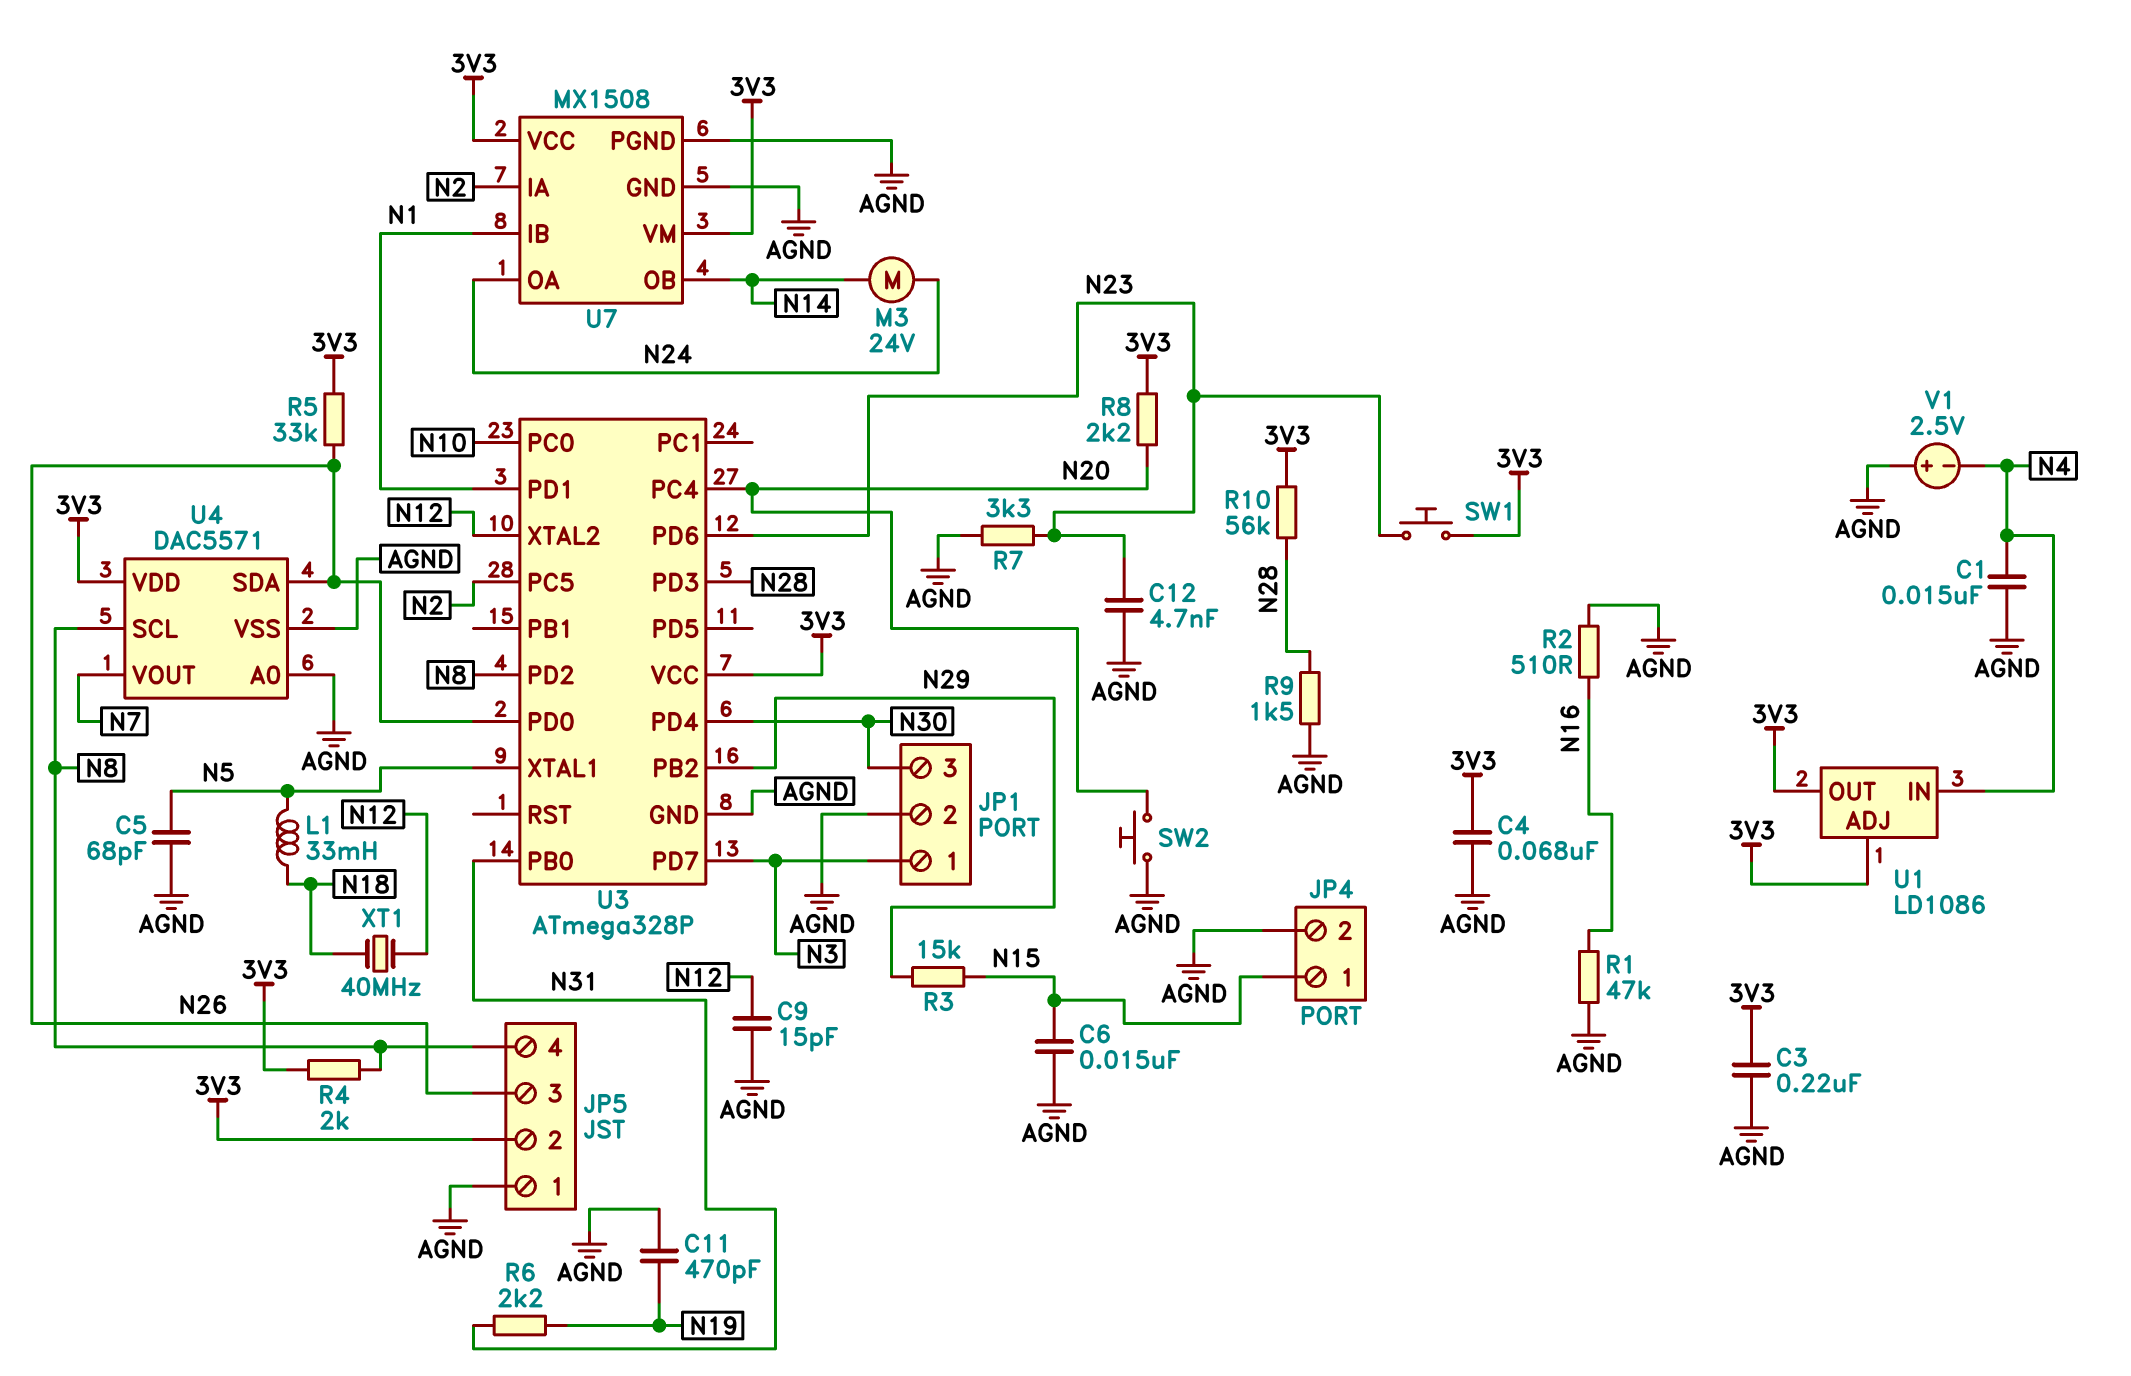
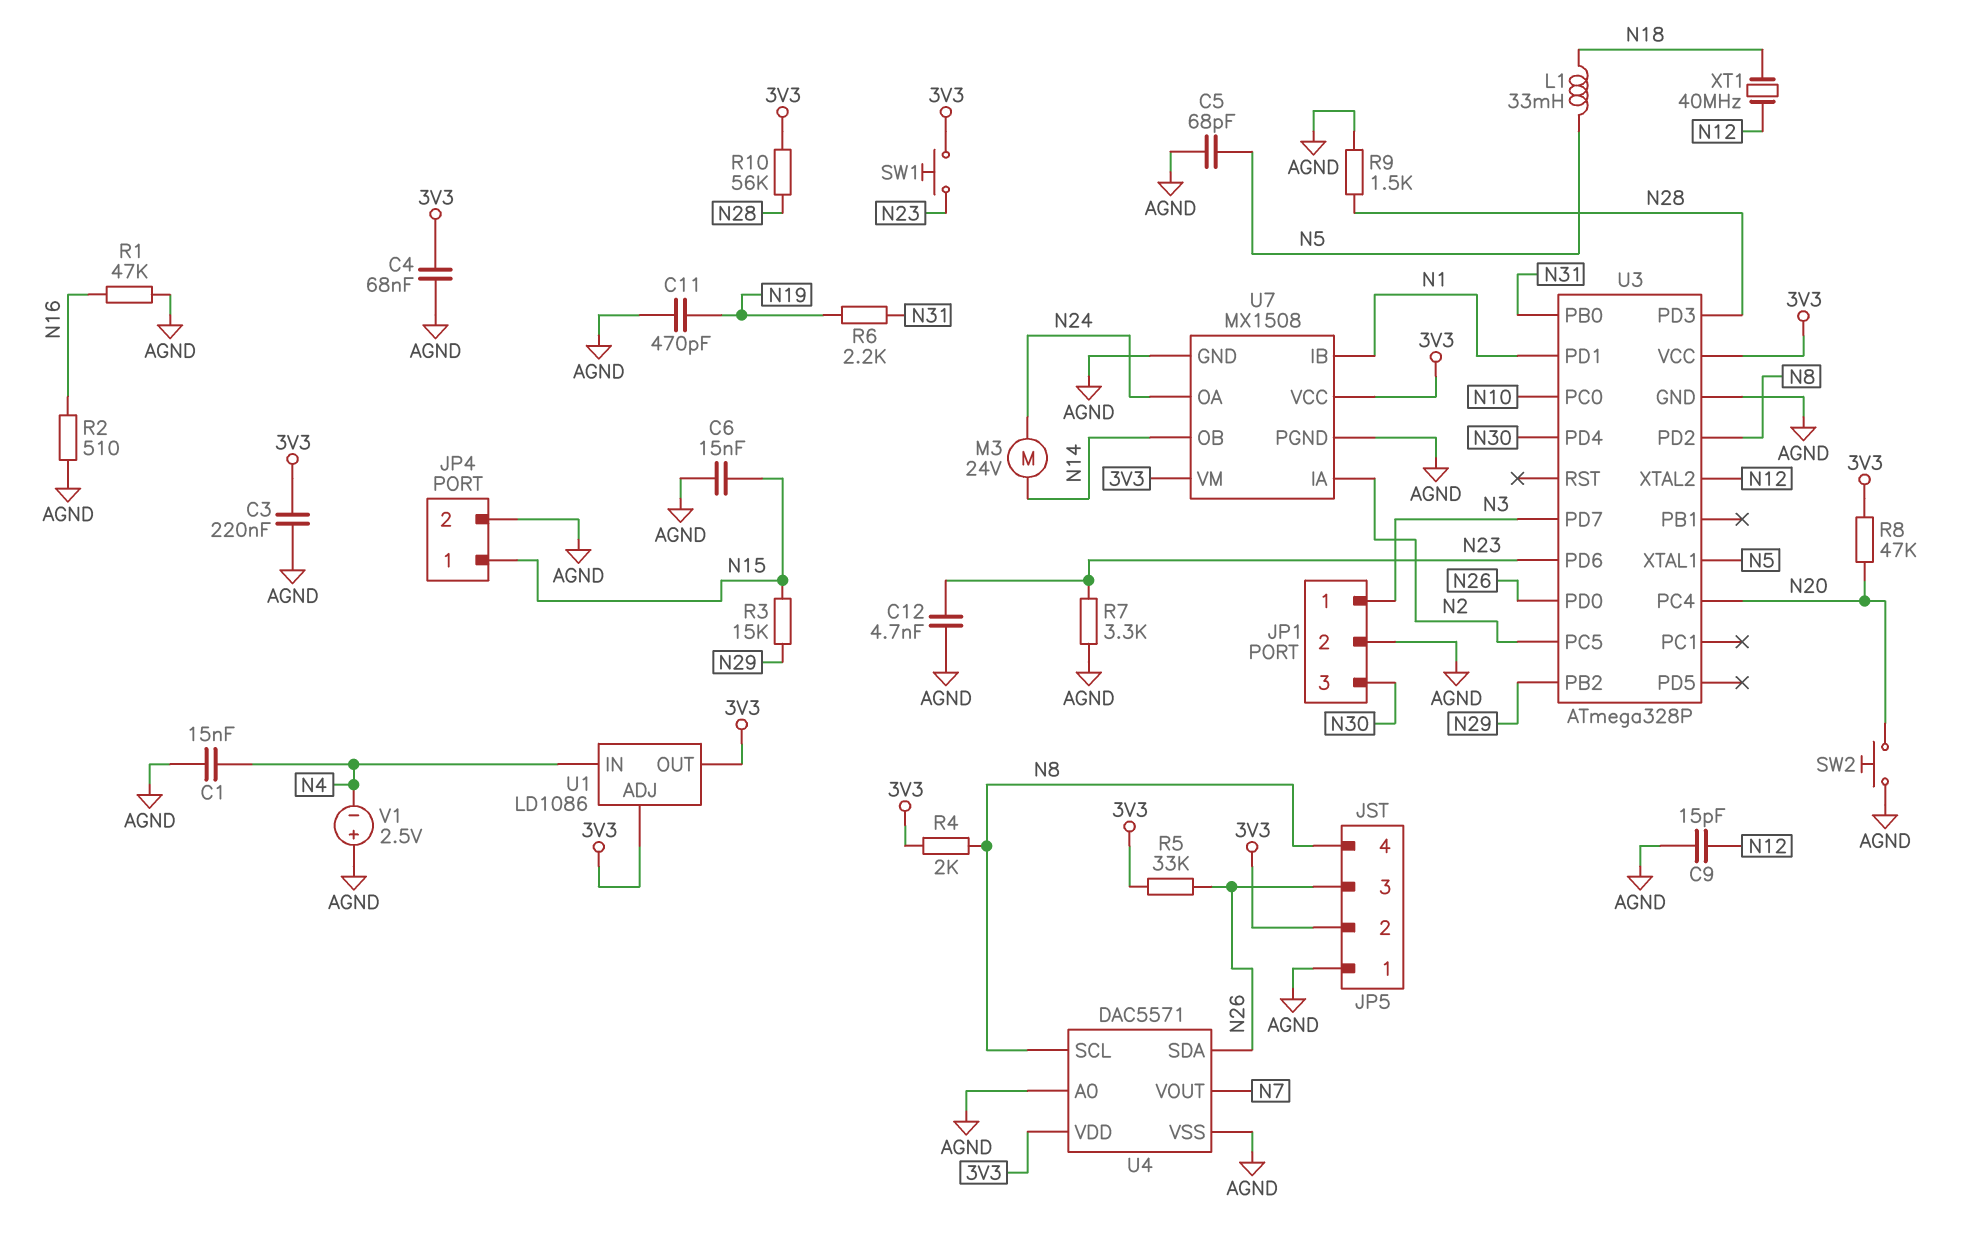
R8: 2.2k (3V3, N20) -> 47k (3V3, N20)

